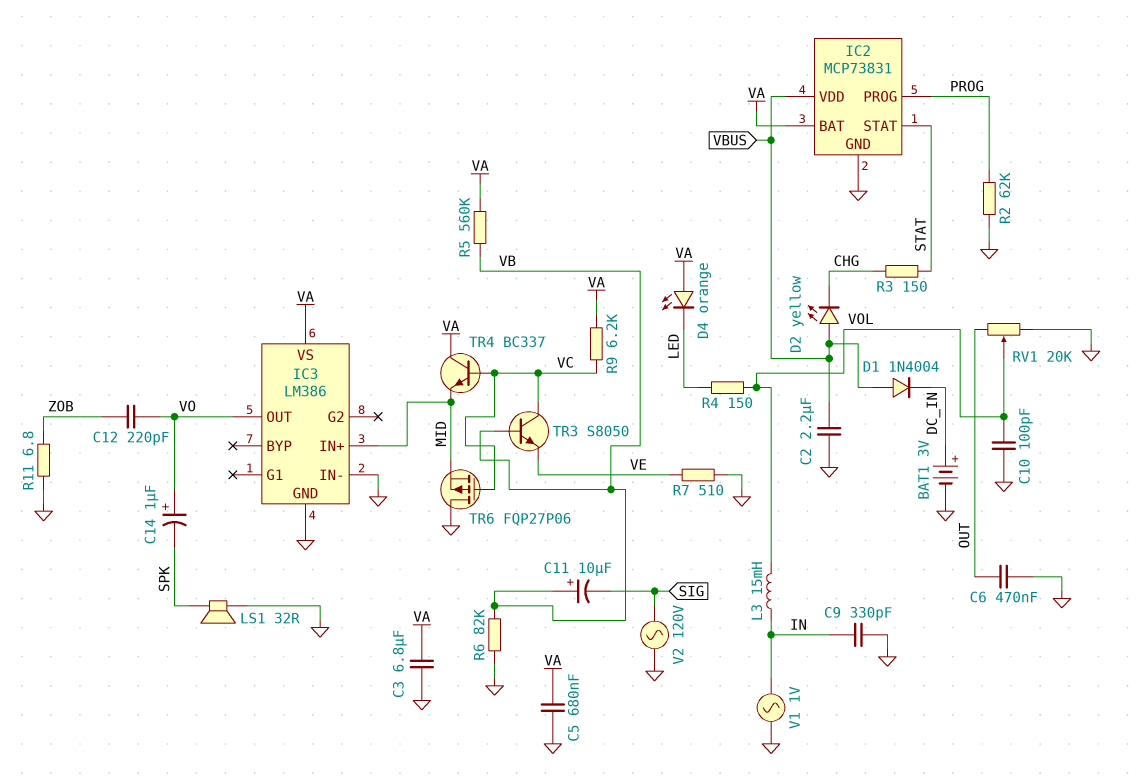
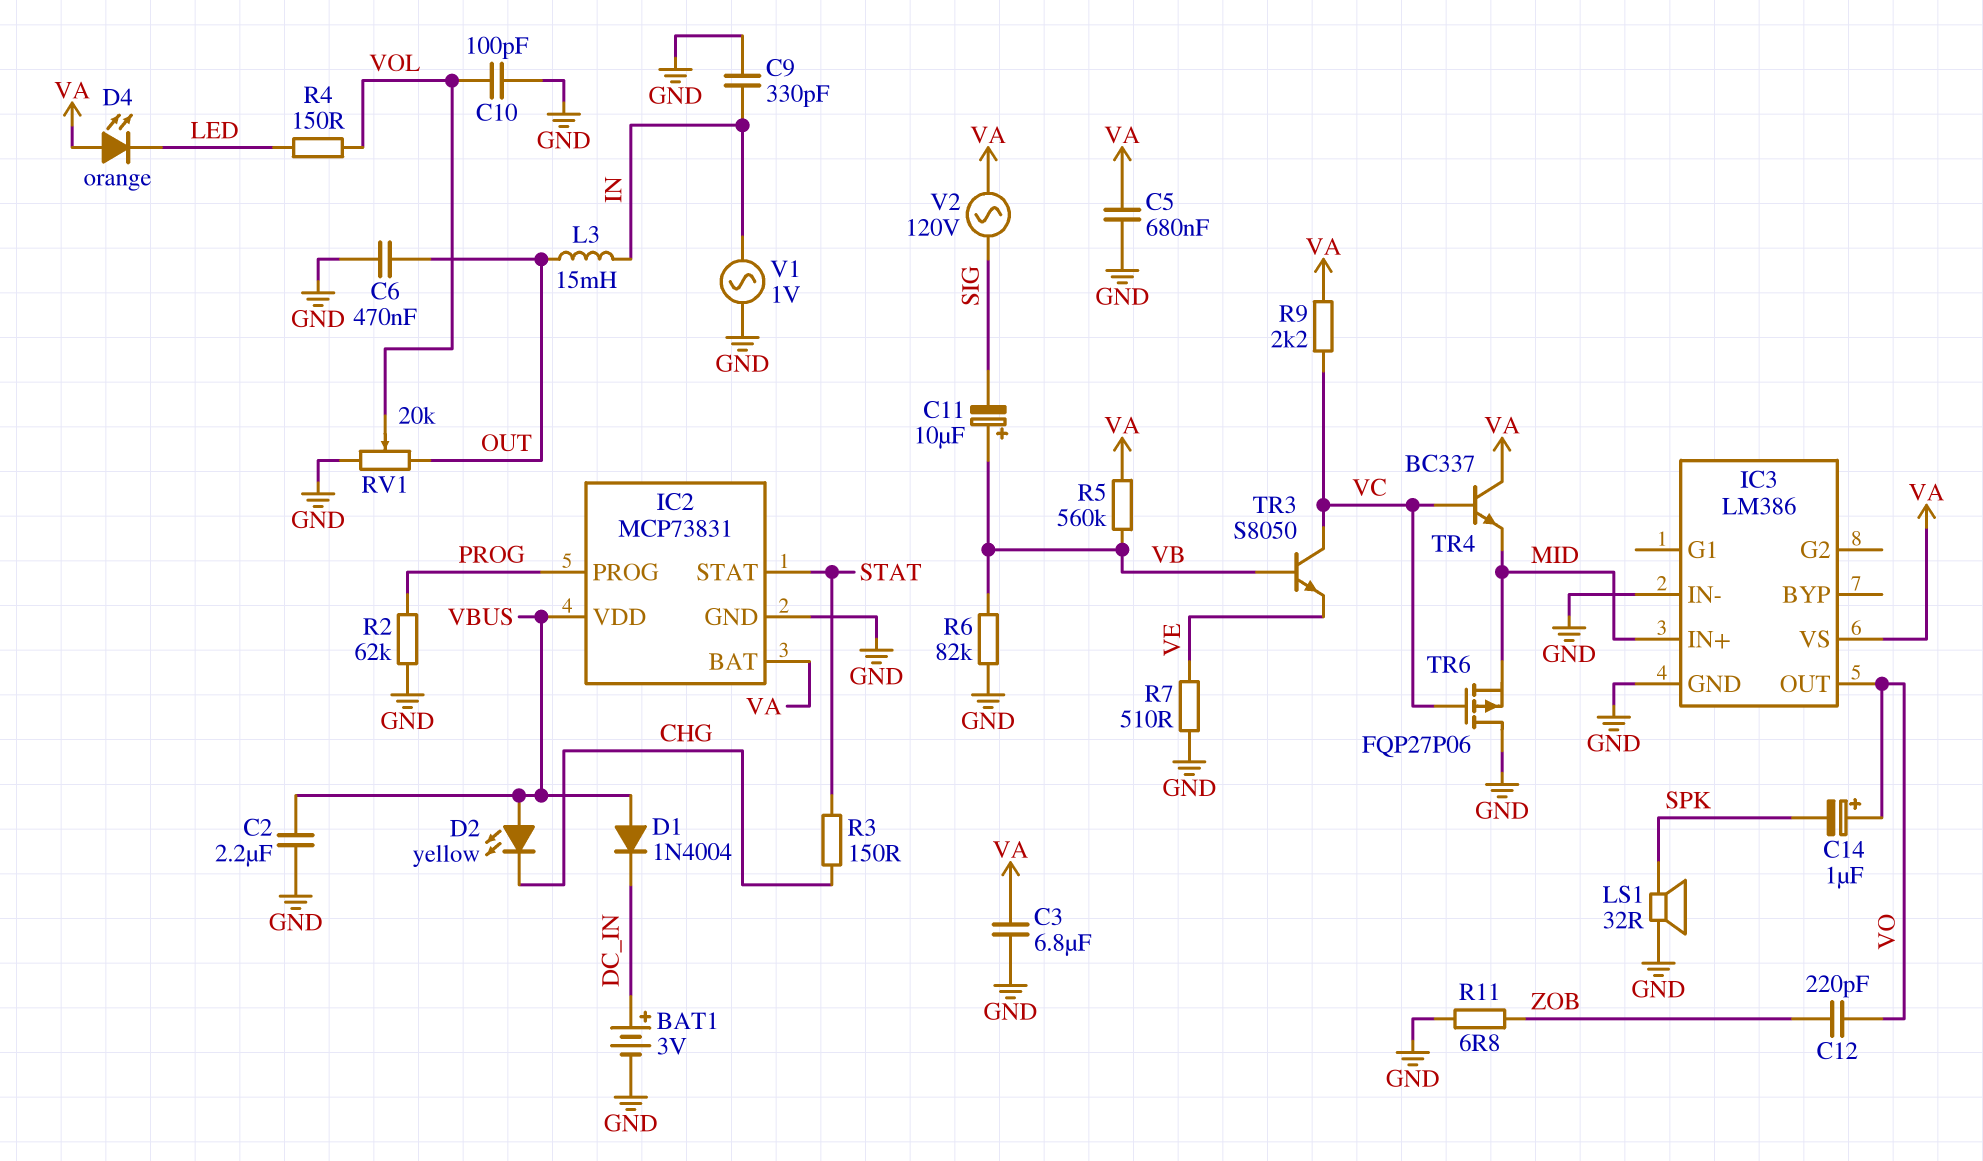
L3: 15mH (IN, VOL) -> 15mH (IN, OUT)
R9: 6.2k (VA, VC) -> 2.2k (VA, VC)
V2: AC 120V (GND, SIG) -> AC 120V (SIG, VA)

